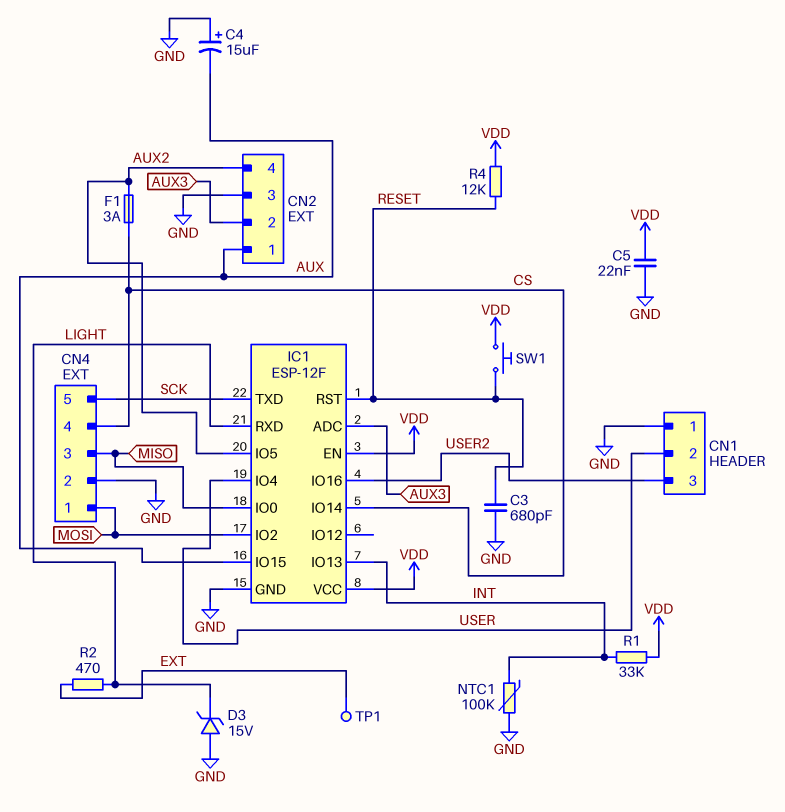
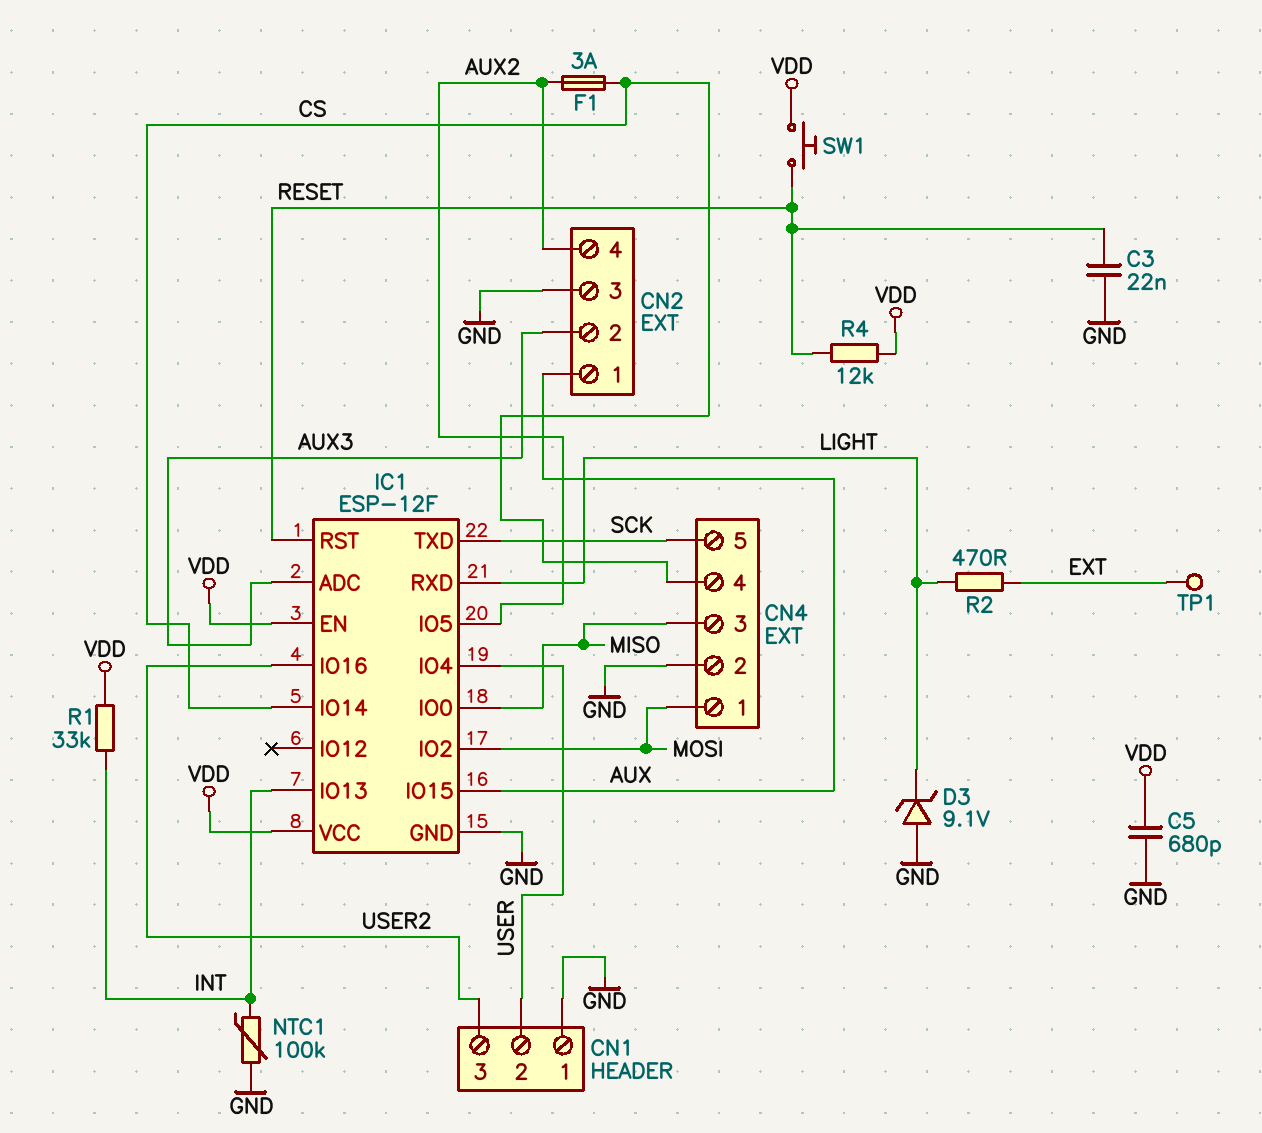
C3: 680pF (GND, RESET) -> 22nF (GND, RESET)
C4: 15uF (plus GND, minus AUX) -> none
C5: 22nF (GND, VDD) -> 680pF (GND, VDD)
D3: zener 15V (A GND, K LIGHT) -> zener 9.1V (A GND, K LIGHT)

